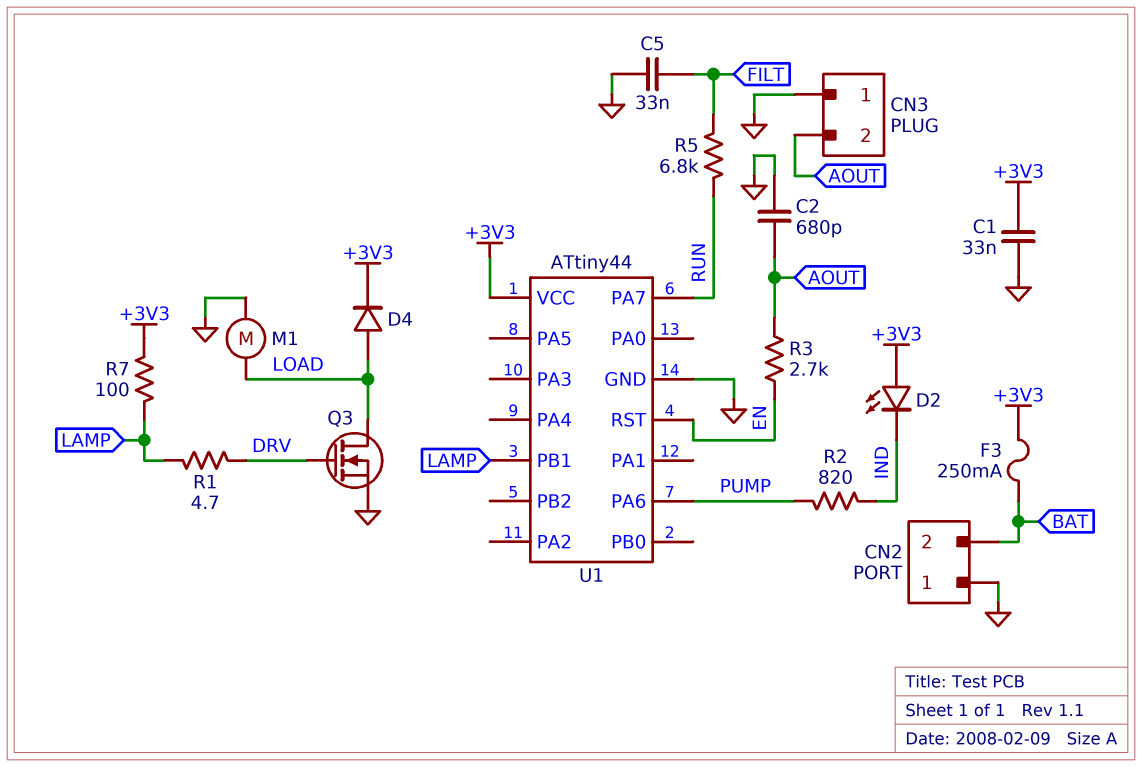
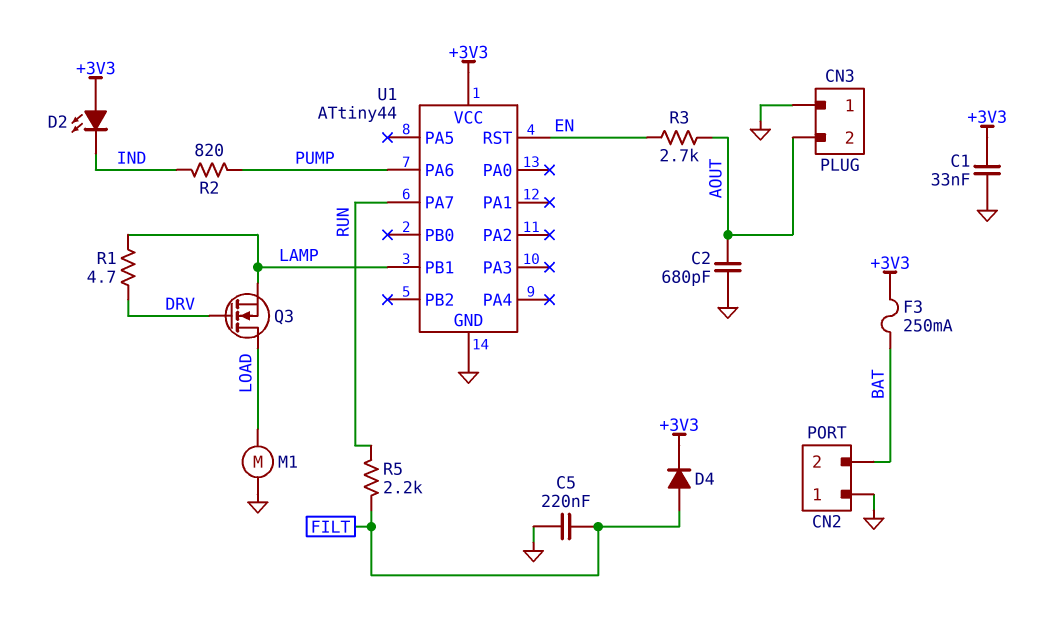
C5: 33nF (FILT, GND) -> 220nF (FILT, GND)
D4: diode (A LOAD, K +3V3) -> diode (A FILT, K +3V3)
Q3: NMOS (G DRV, D LOAD, S GND) -> NMOS (G DRV, D LOAD, S LAMP)
R5: 6.8k (FILT, RUN) -> 2.2k (FILT, RUN)
R7: 100 (+3V3, LAMP) -> none

